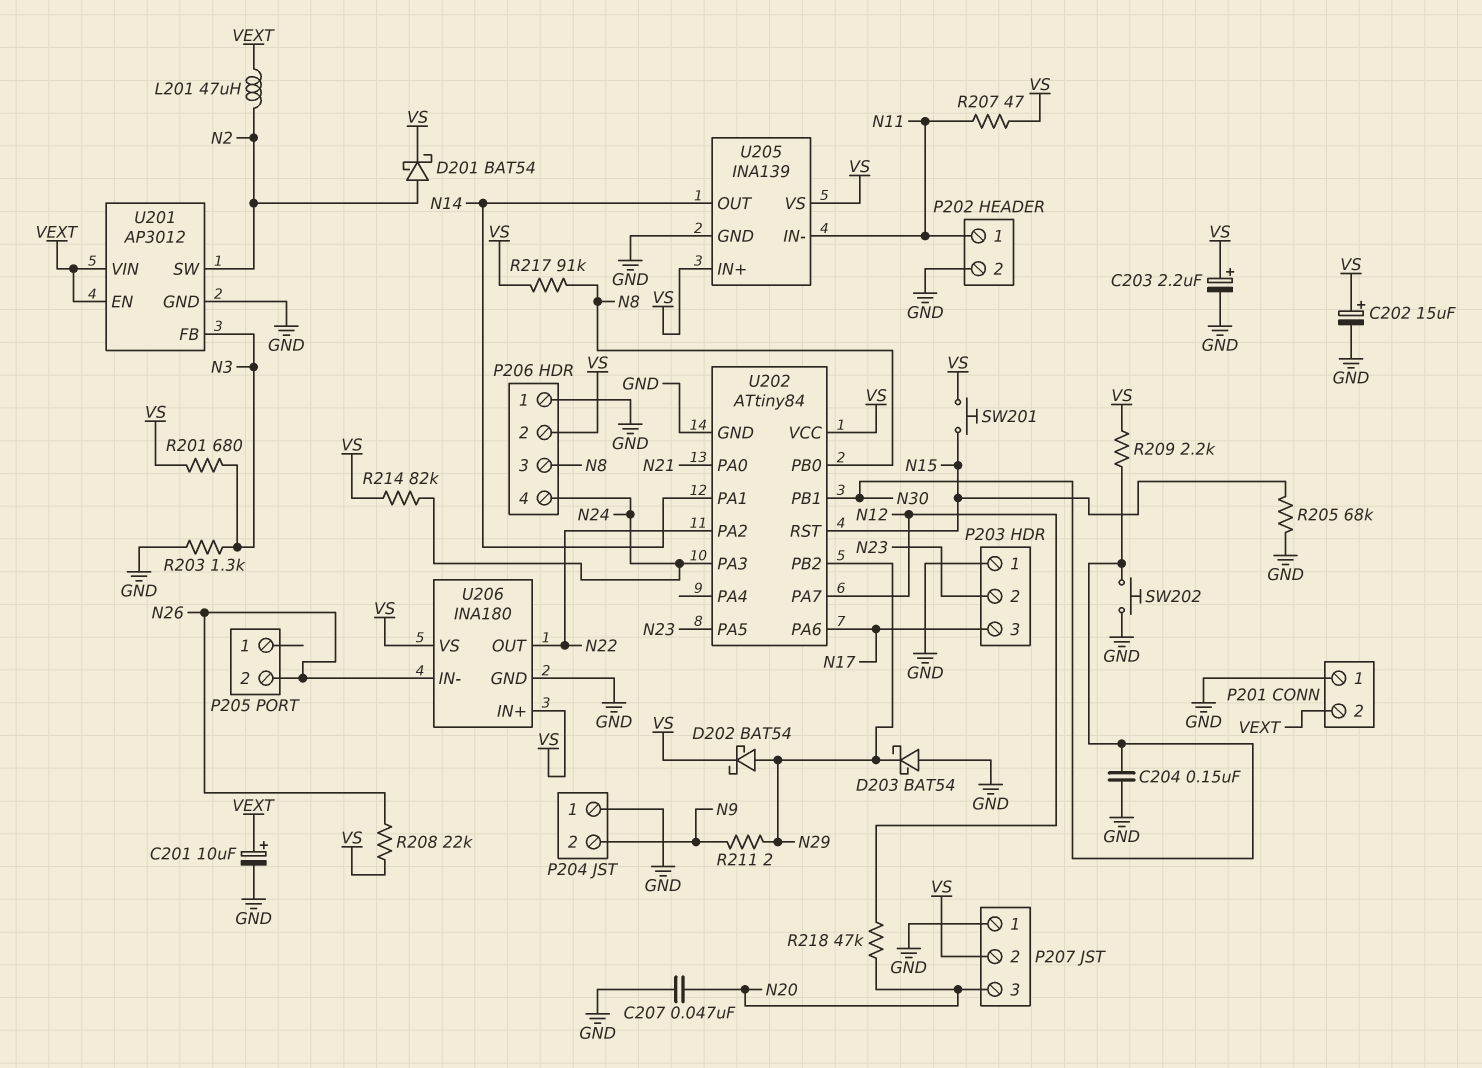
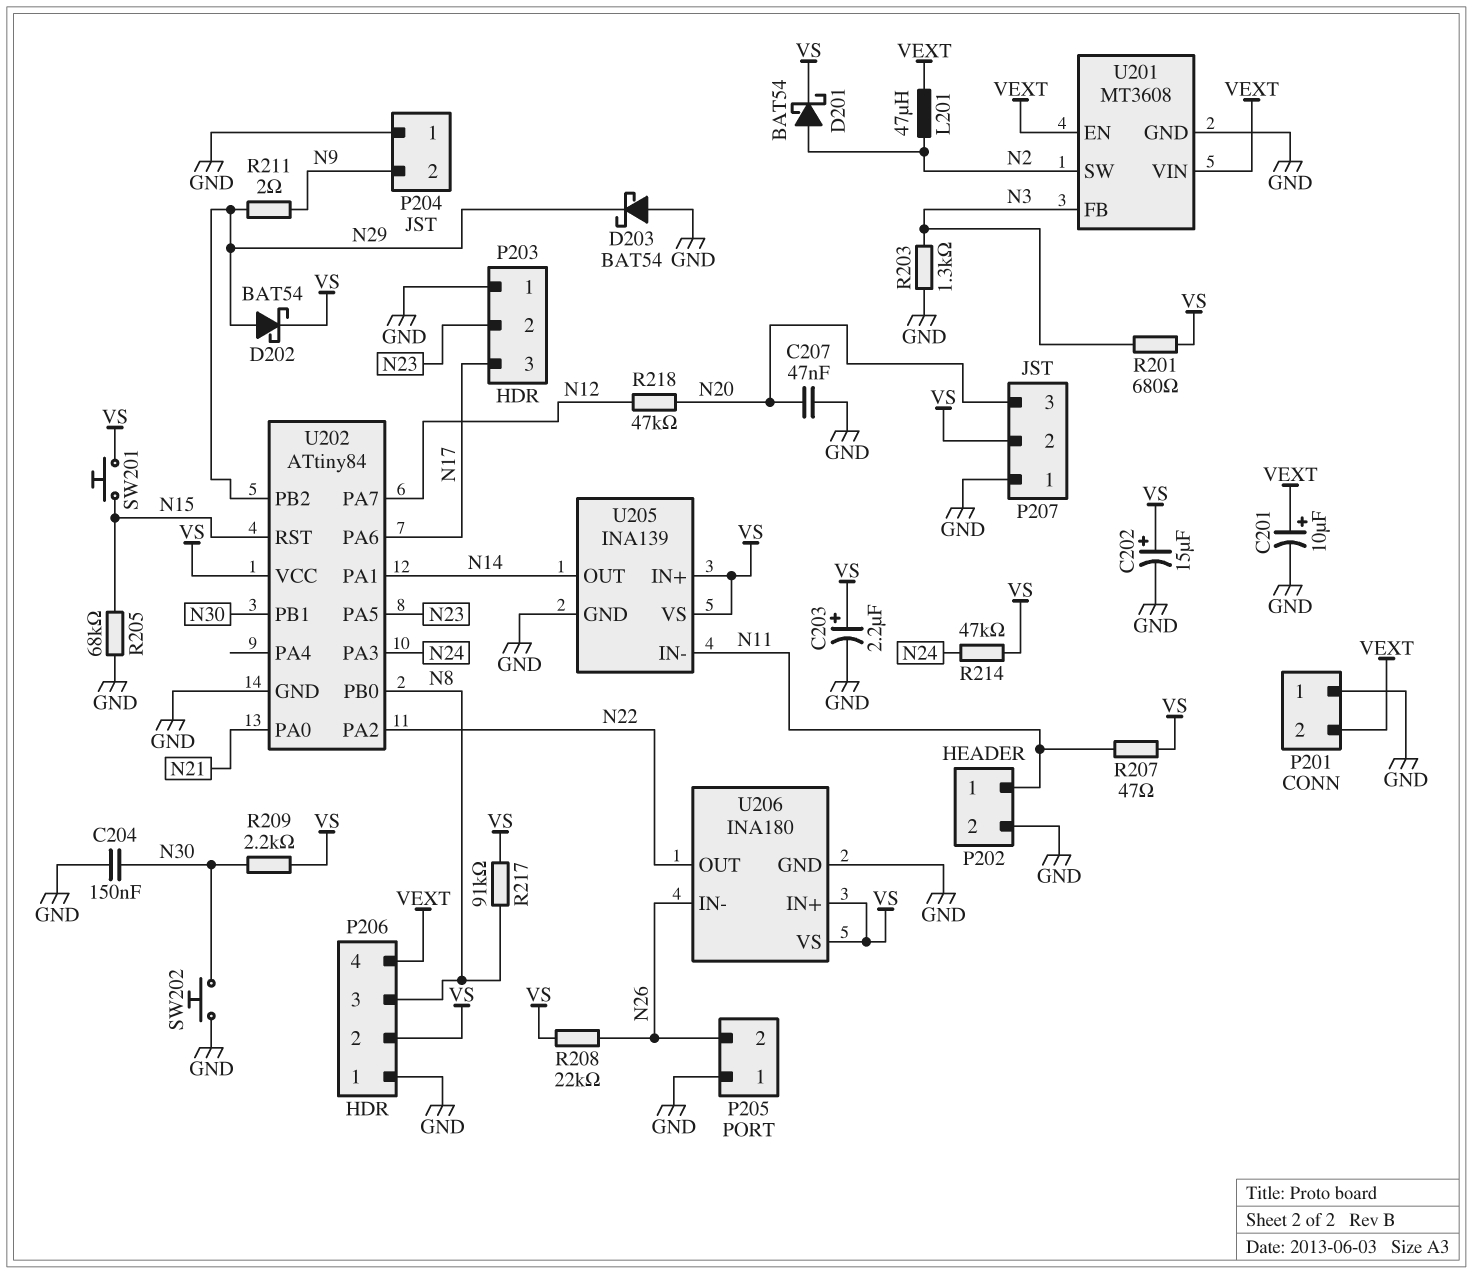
P205 pin 1: none -> GND
P206 pin 4: N24 -> VEXT
R214: 82k (N24, VS) -> 47k (N24, VS)
U201: AP3012 -> MT3608

